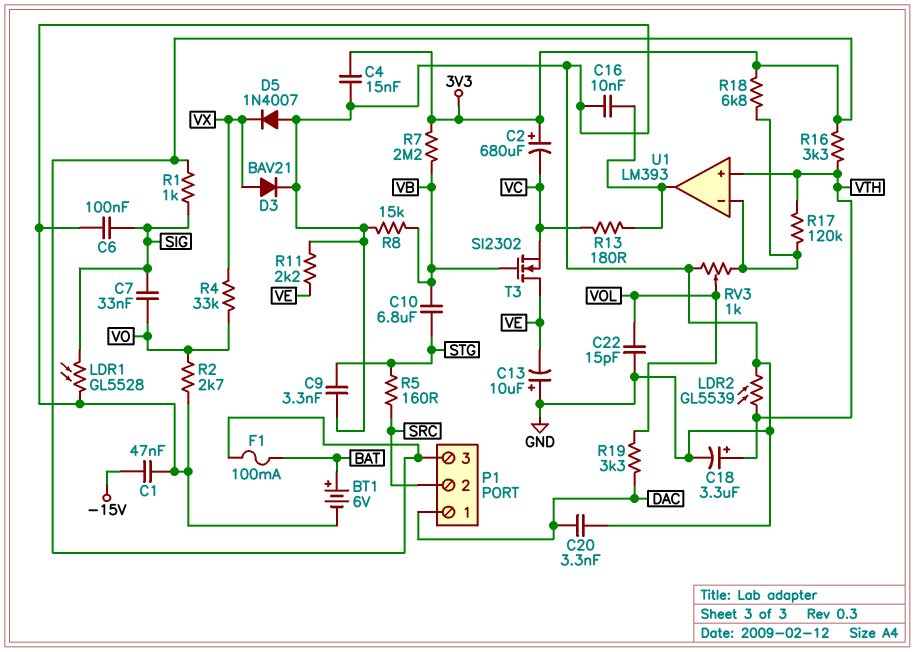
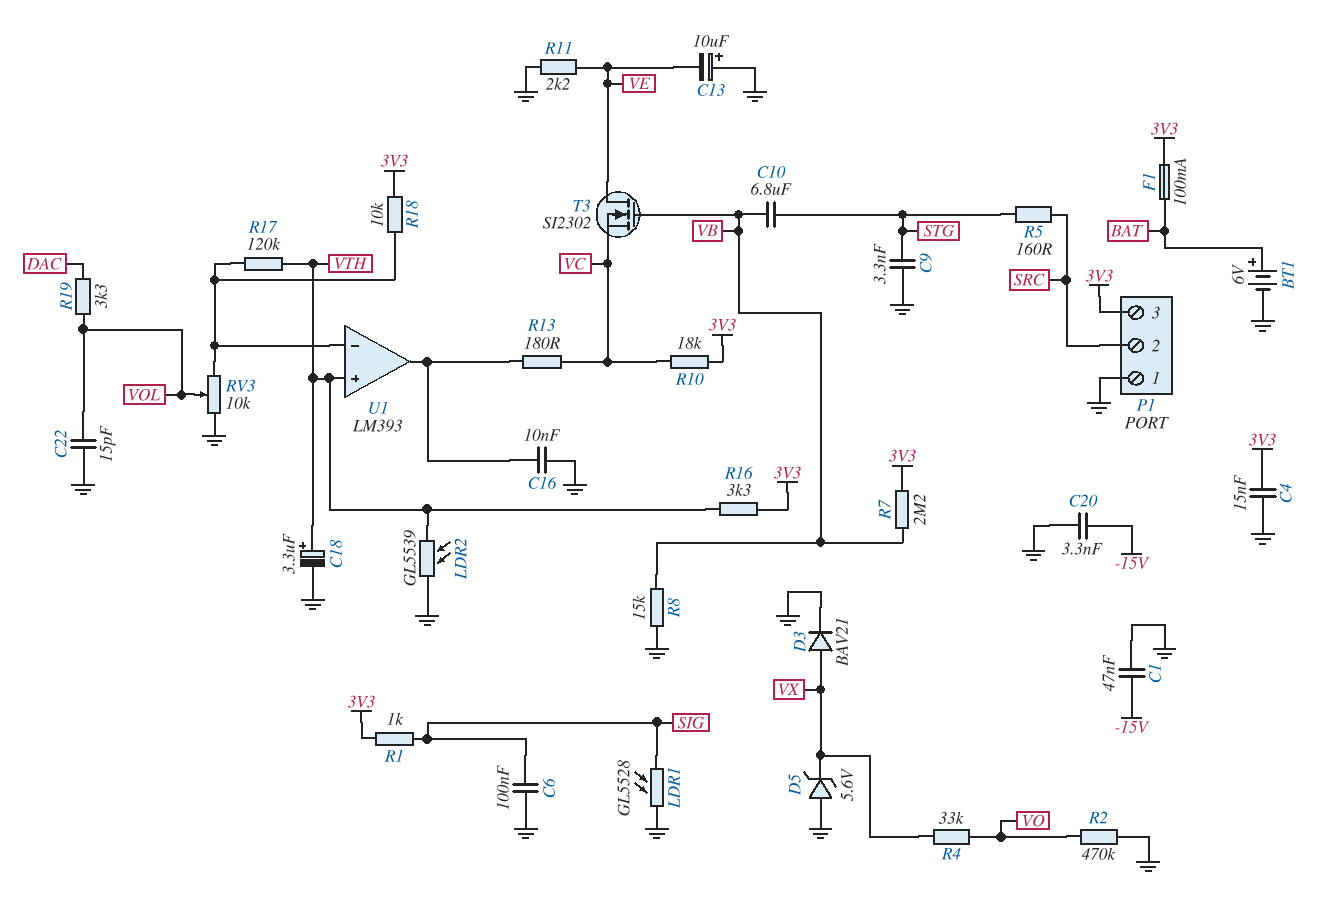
C2: 680uF (plus 3V3, minus VC) -> none
C7: 33nF (SIG, VO) -> none
C20: 3.3nF (DAC, GND) -> 3.3nF (-15V, GND)
D5: diode 1N4007 (A GND, K VX) -> zener 5.6V (A GND, K VX)
P1 pin 1: DAC -> GND
R2: 2.7k (GND, VO) -> 470k (GND, VO)
R10: none -> 18k (3V3, VC)
R18: 6.8k (3V3, U1/in-) -> 10k (3V3, U1/in-)
RV3: 1k (GND, U1/in-, wiper VOL) -> 10k (GND, U1/in-, wiper VOL)

